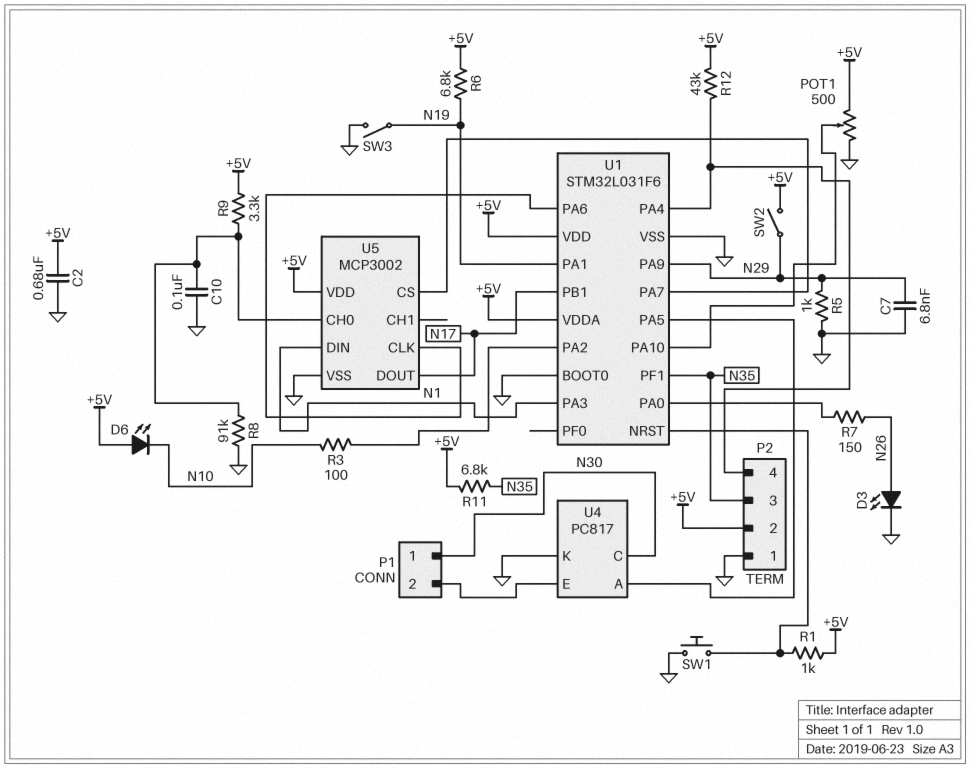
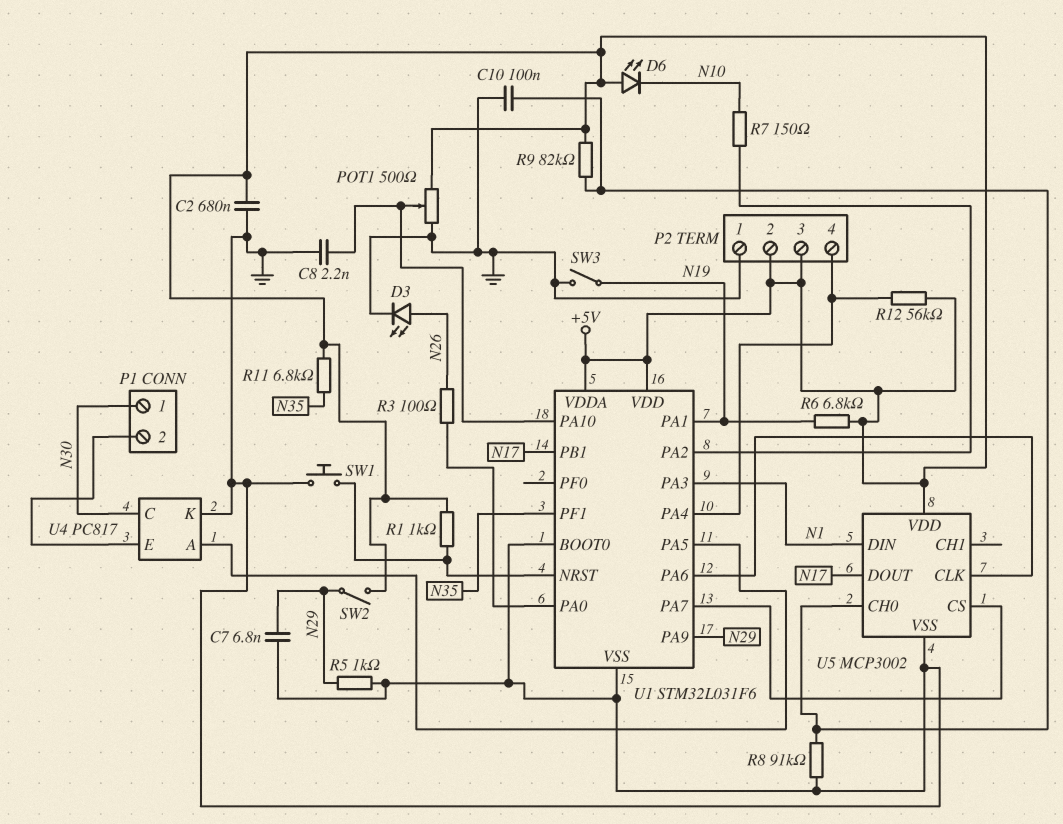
C8: none -> 2.2nF (GND, U1/PA10)
P2 pin 3: N35 -> +5V
R3: 100 (N10, U1/PA2) -> 100 (N26, U1/PA0)
R7: 150 (N26, U1/PA0) -> 150 (N10, U1/PA2)
R9: 3.3k (+5V, U5/CH0) -> 82k (+5V, U5/CH0)
R12: 43k (+5V, P2/4) -> 56k (+5V, P2/4)

